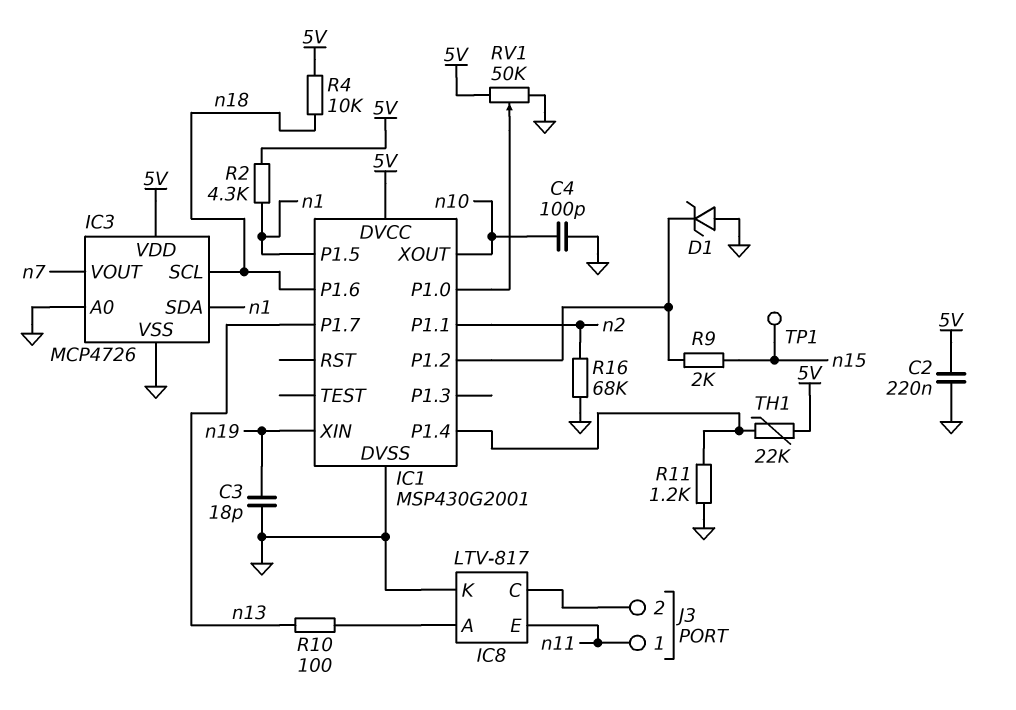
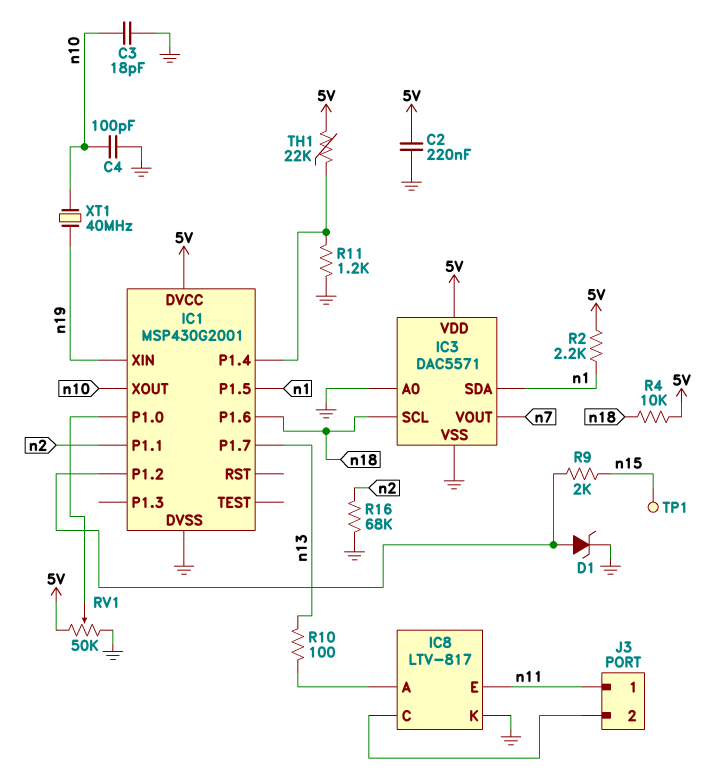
C3: 18pF (GND, n19) -> 18pF (GND, n10)
D1: zener (A GND, K IC1/P1.2) -> zener (A IC1/P1.2, K GND)
IC3: MCP4726 -> DAC5571
R2: 4.3k (5V, n1) -> 2.2k (5V, n1)
XT1: none -> 40MHz (n10, n19)

